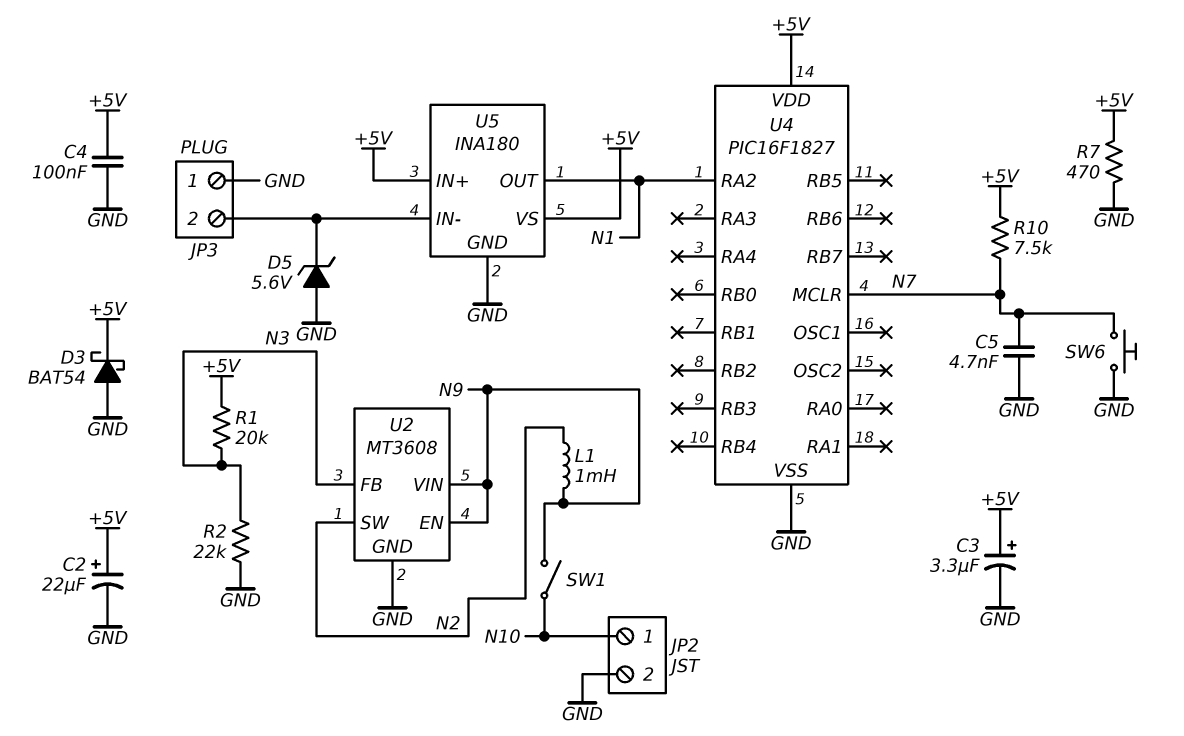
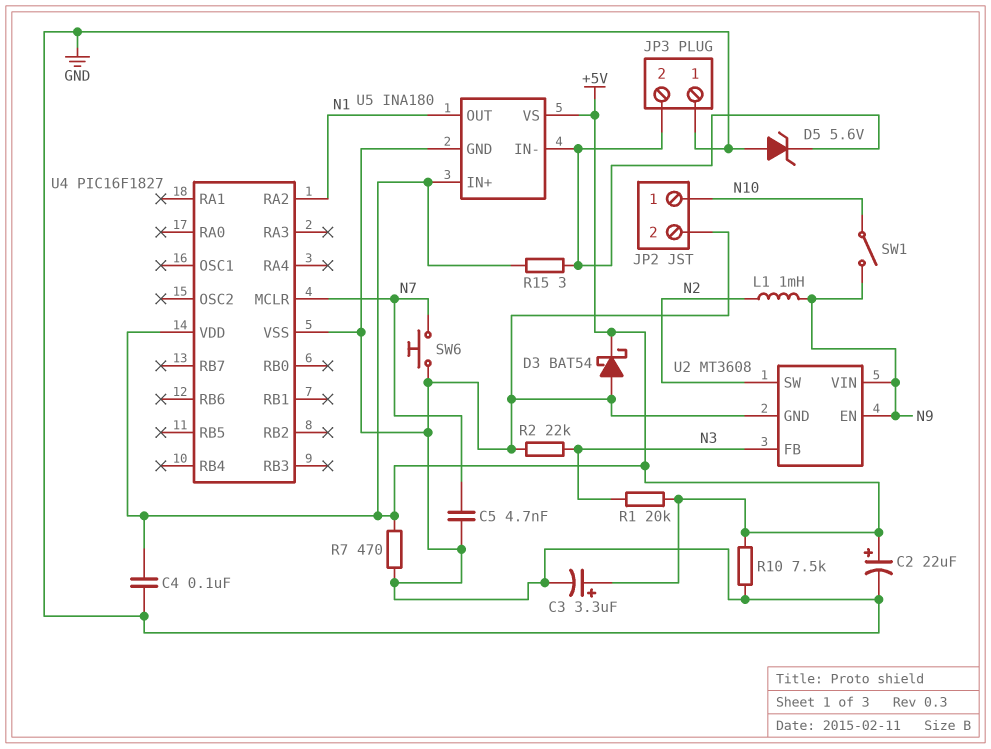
R10: 7.5k (+5V, N7) -> 7.5k (+5V, GND)
R15: none -> 3 (+5V, JP3/2)

